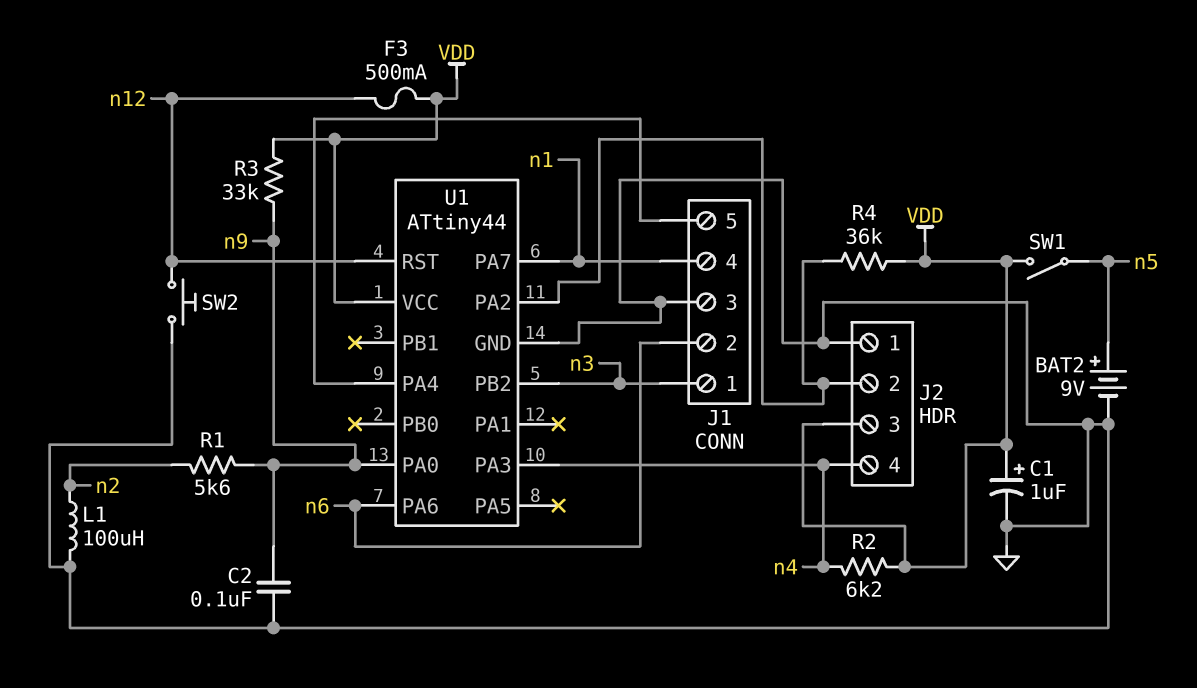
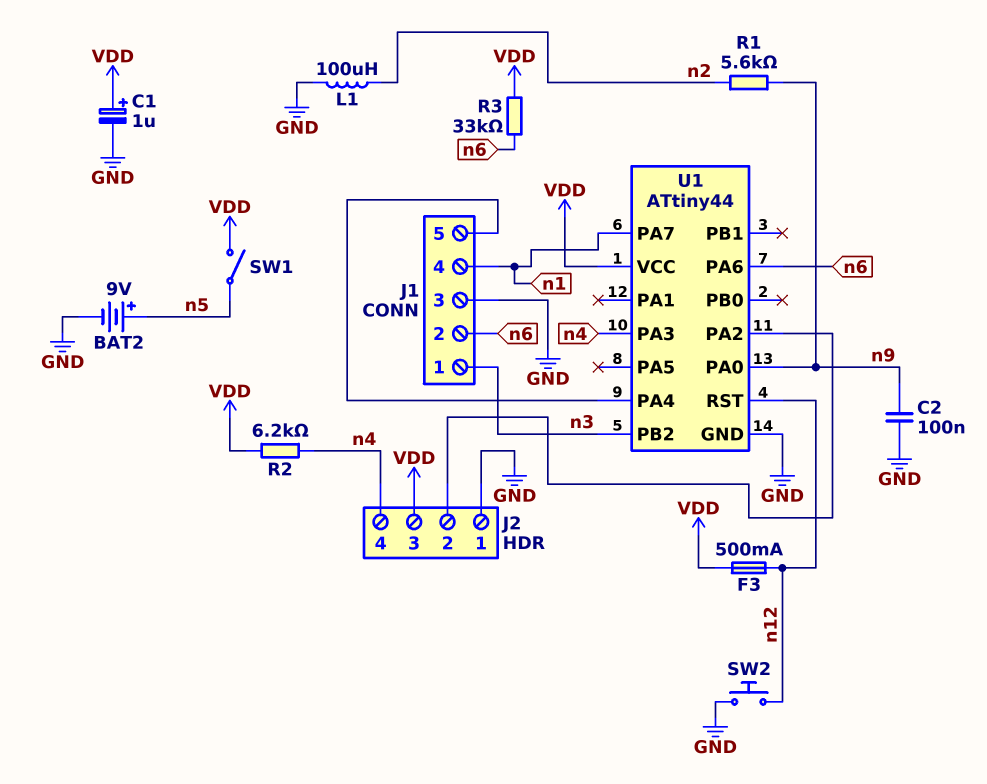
R3: 33k (VDD, n9) -> 33k (VDD, n6)
R4: 36k (J2/2, VDD) -> none

